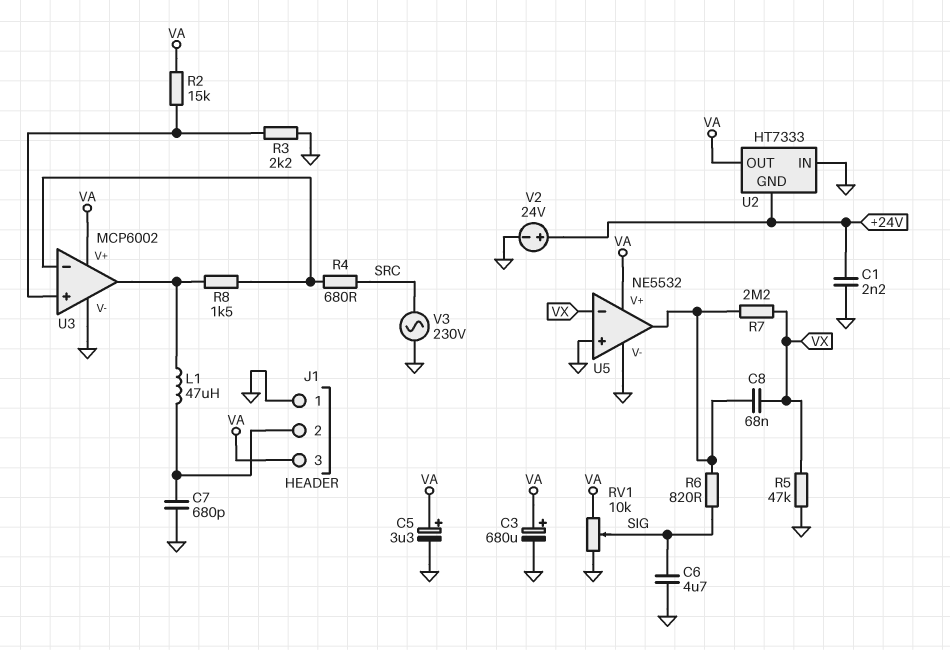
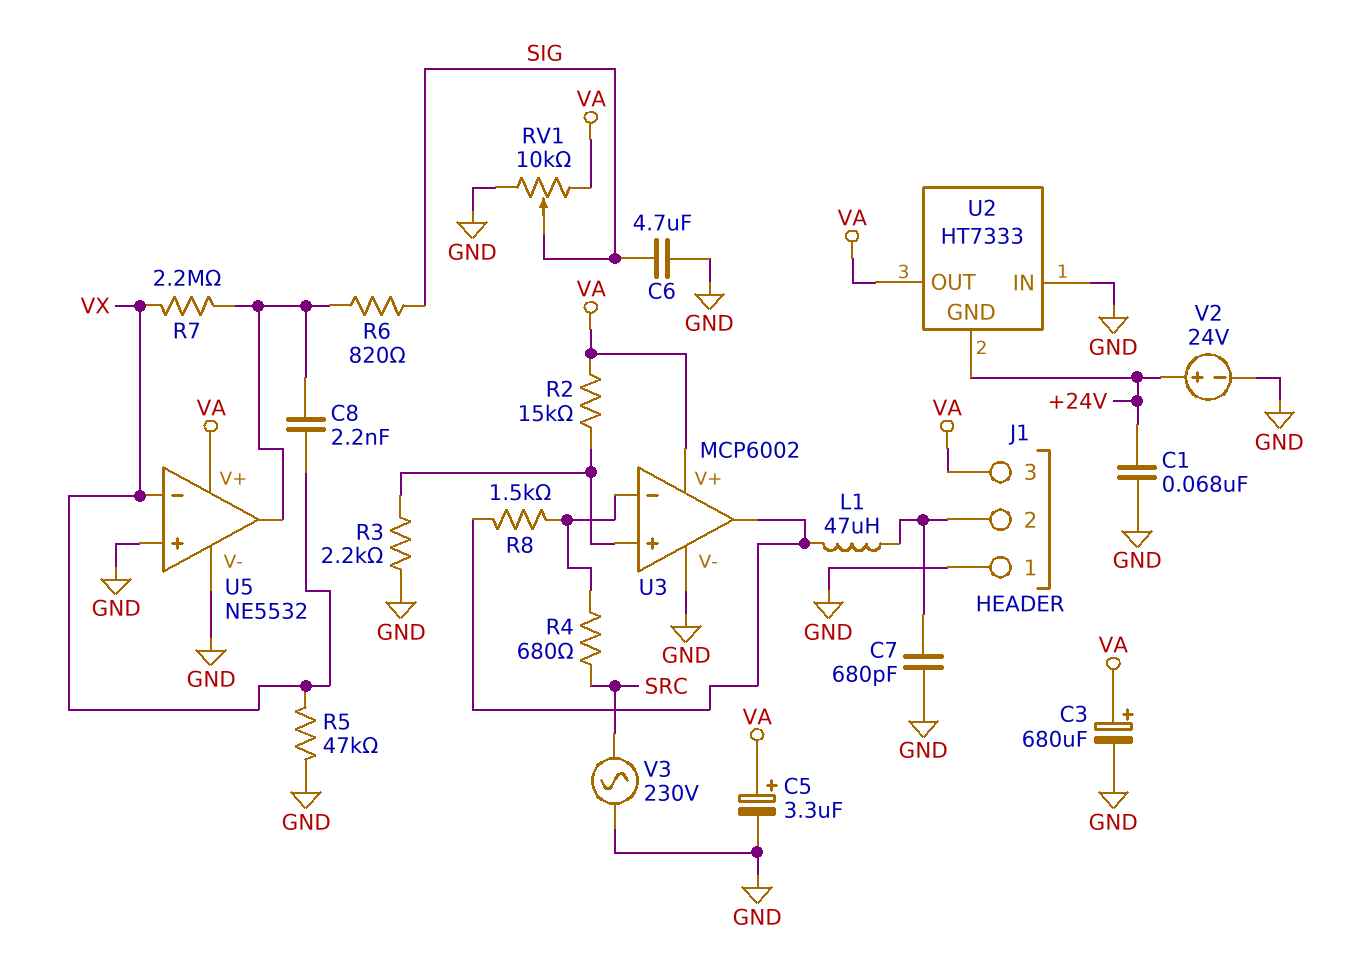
C1: 2.2nF (+24V, GND) -> 68nF (+24V, GND)
C8: 68nF (U5/out, VX) -> 2.2nF (U5/out, VX)

